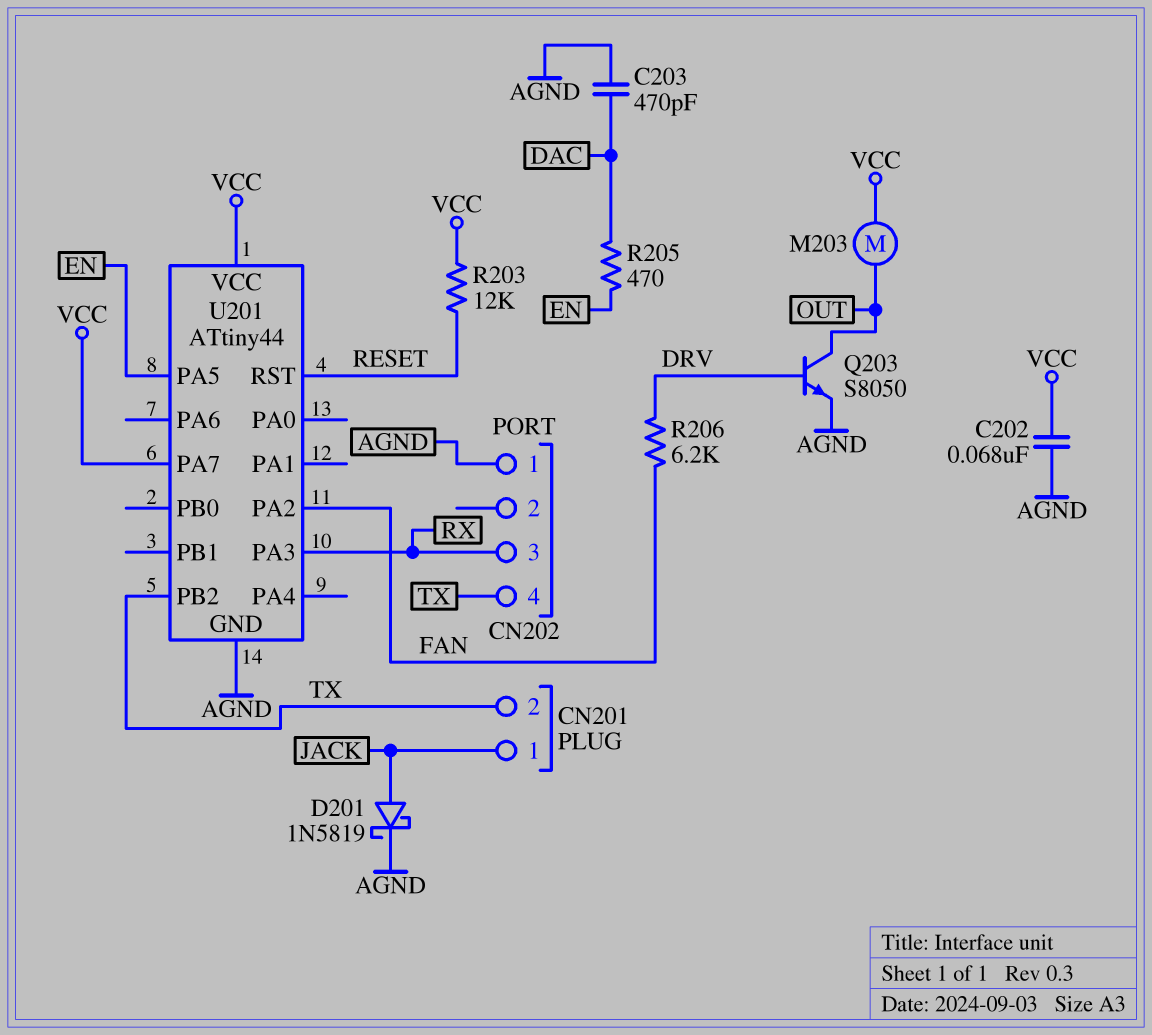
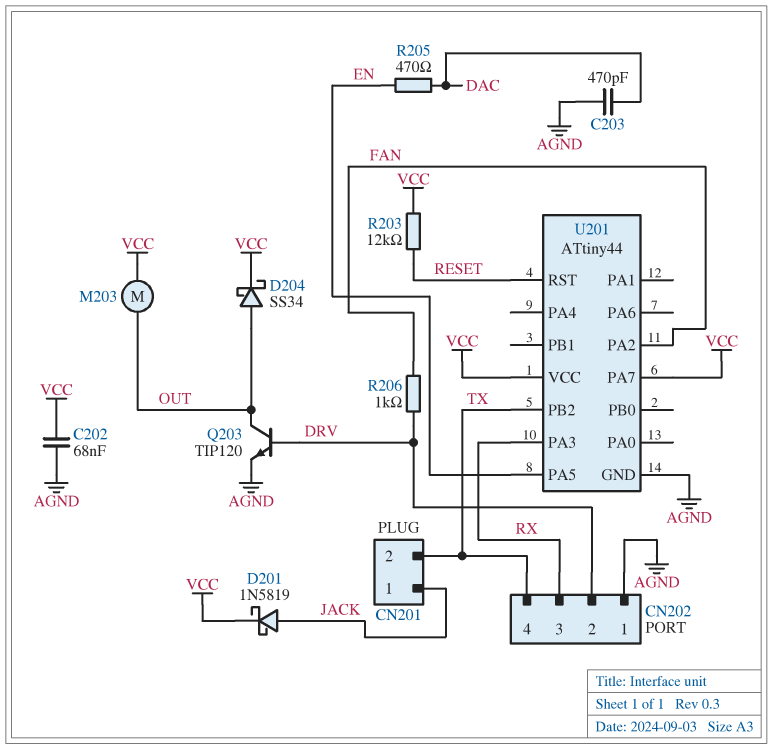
CN202 pin 2: none -> DRV
D201: schottky 1N5819 (A JACK, K AGND) -> schottky 1N5819 (A JACK, K VCC)
D204: none -> schottky SS34 (A OUT, K VCC)
Q203: NPN S8050 (B DRV, C OUT, E AGND) -> NPN TIP120 (B DRV, C OUT, E AGND)
R206: 6.2k (DRV, FAN) -> 1k (DRV, FAN)

